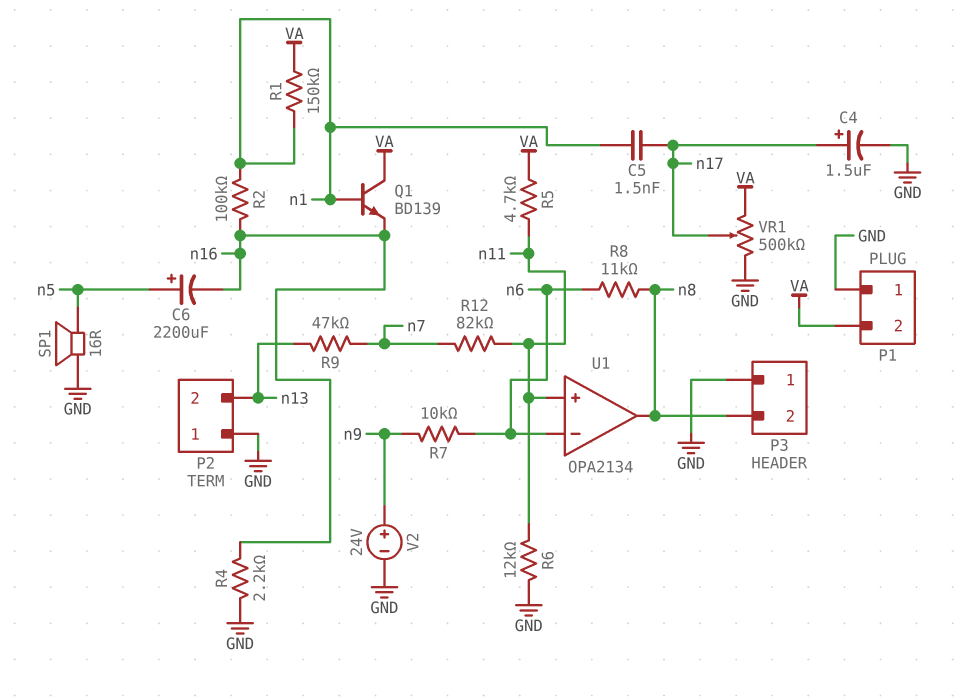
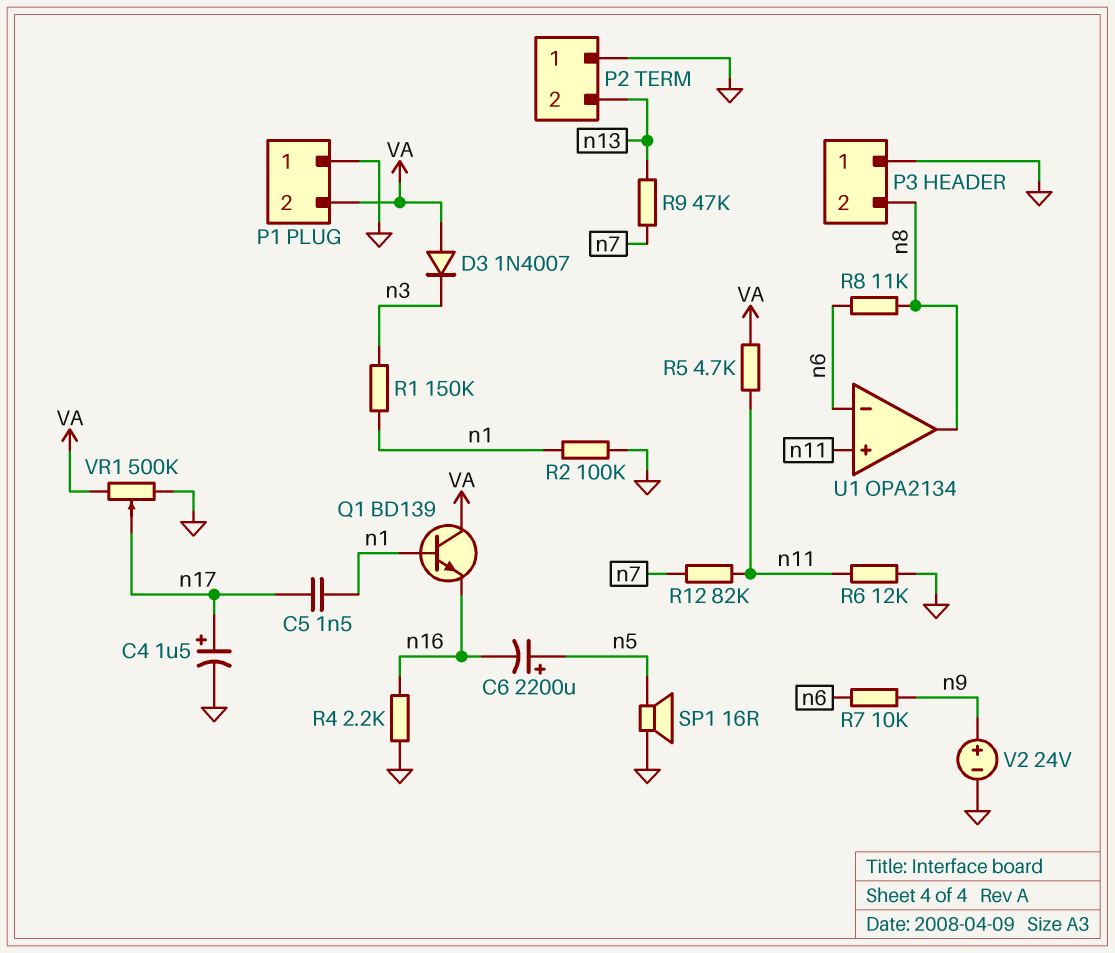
D3: none -> diode 1N4007 (A VA, K n3)
R1: 150k (VA, n1) -> 150k (n1, n3)
R2: 100k (n1, n16) -> 100k (GND, n1)

